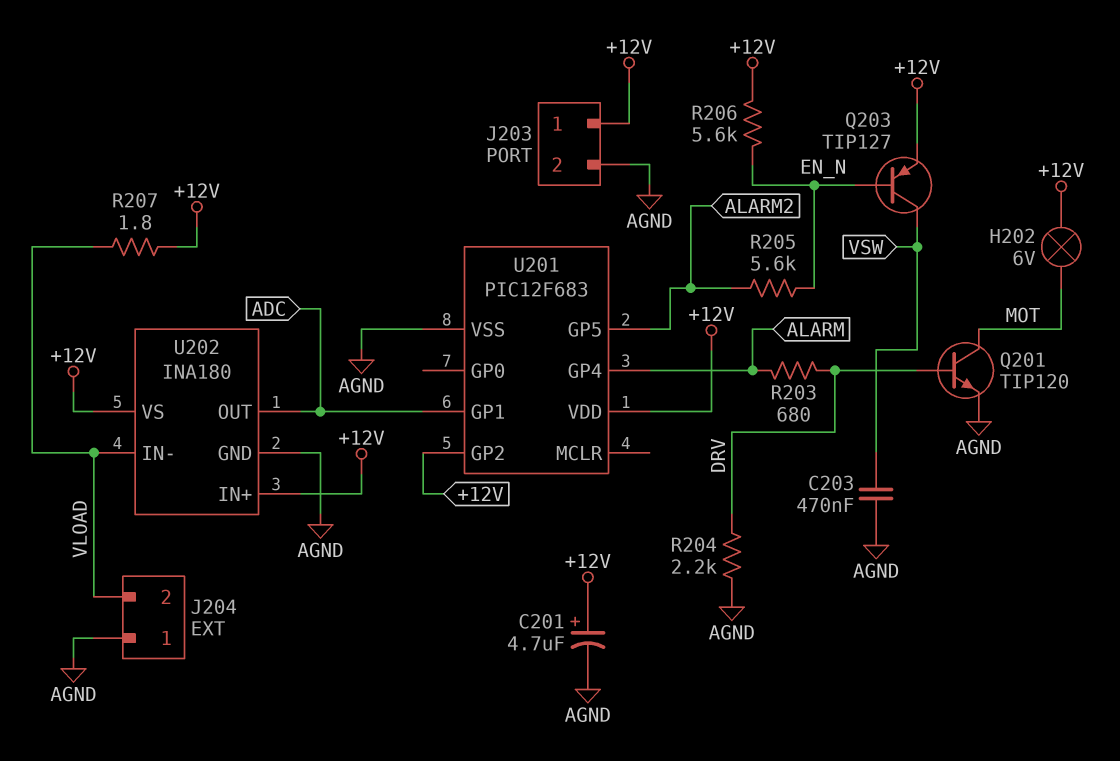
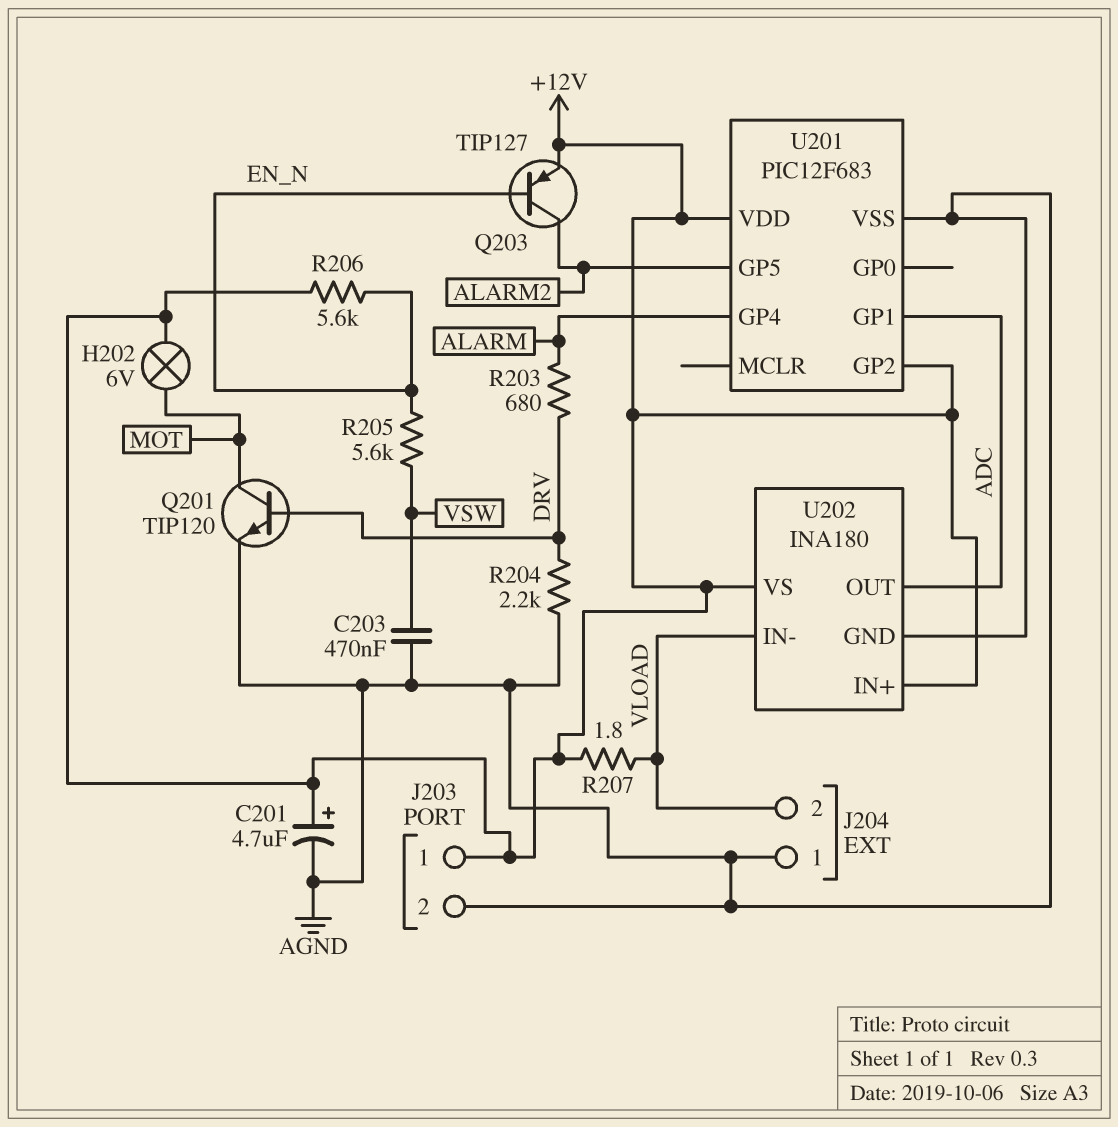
Q203: PNP TIP127 (B EN_N, C VSW, E +12V) -> PNP TIP127 (B EN_N, C ALARM2, E +12V)
R205: 5.6k (ALARM2, EN_N) -> 5.6k (EN_N, VSW)

